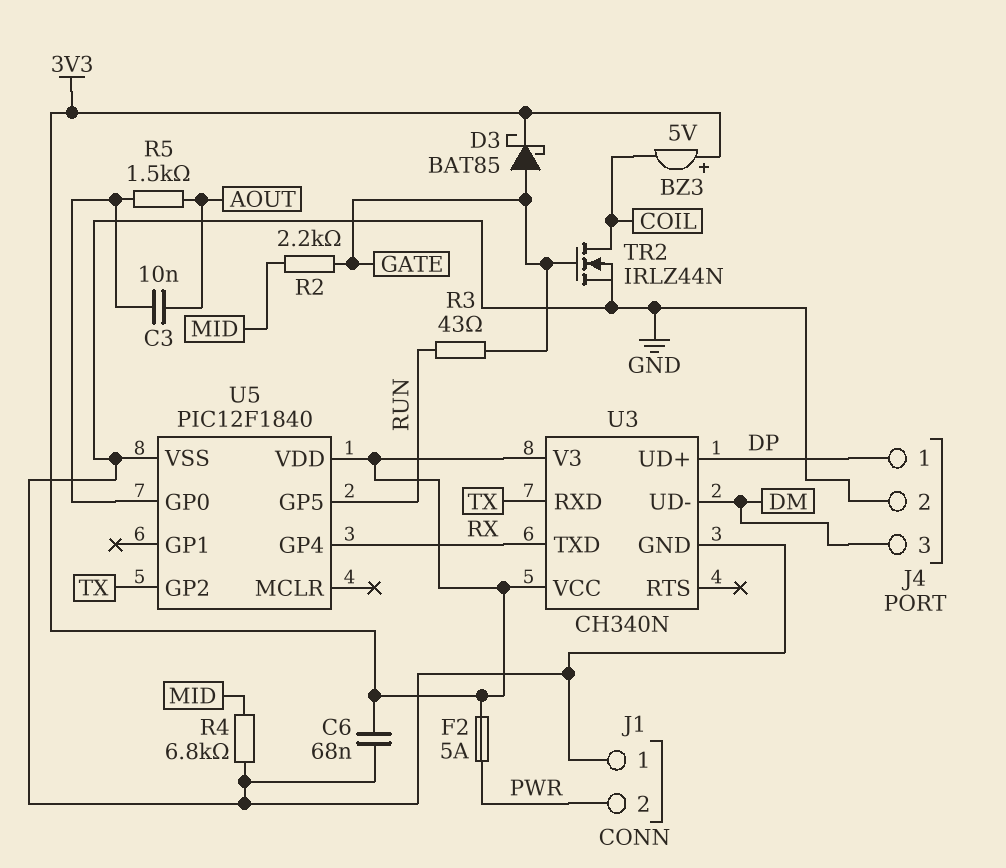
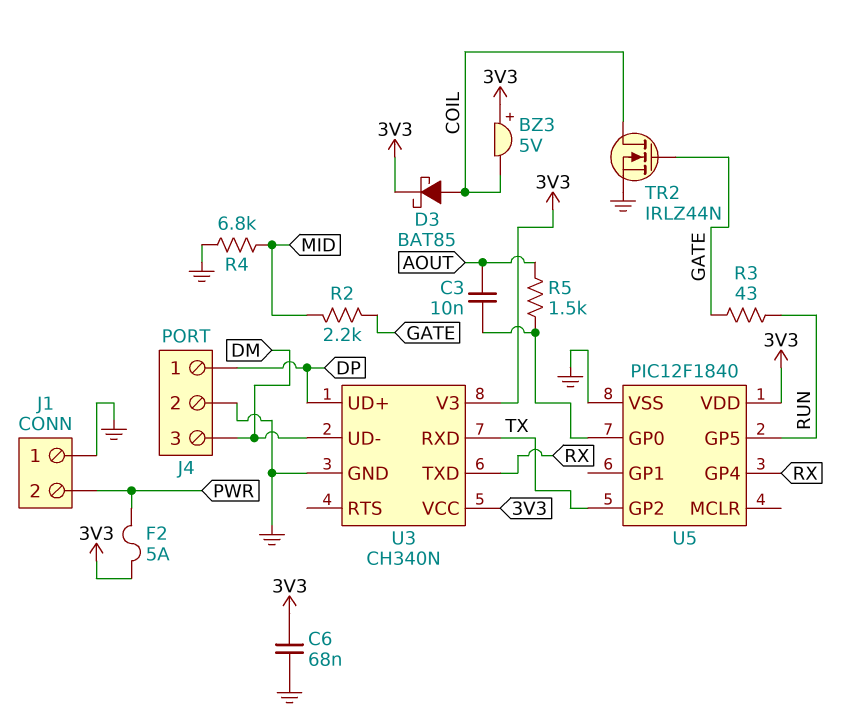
D3: schottky BAT85 (A GATE, K 3V3) -> schottky BAT85 (A COIL, K 3V3)

